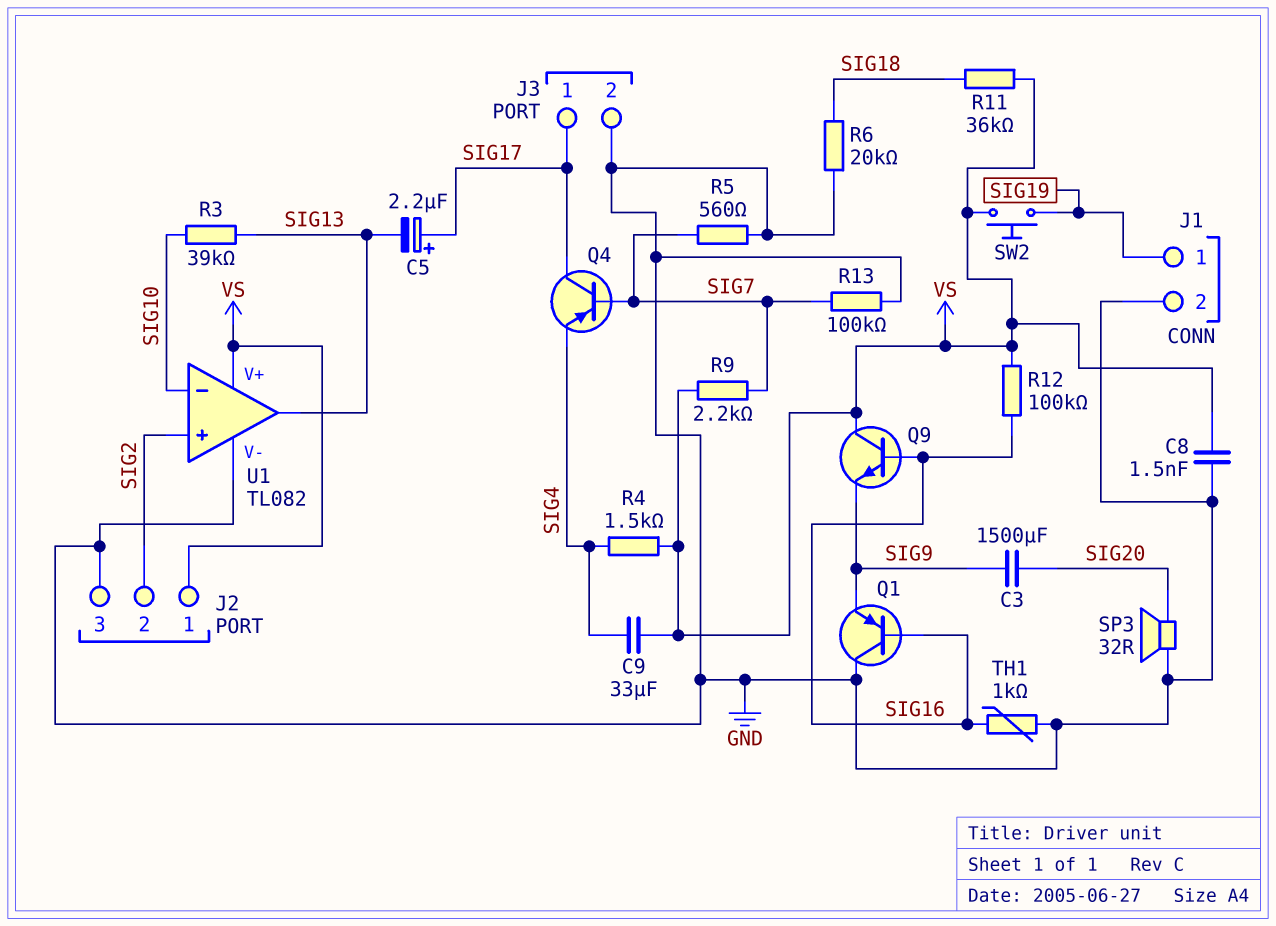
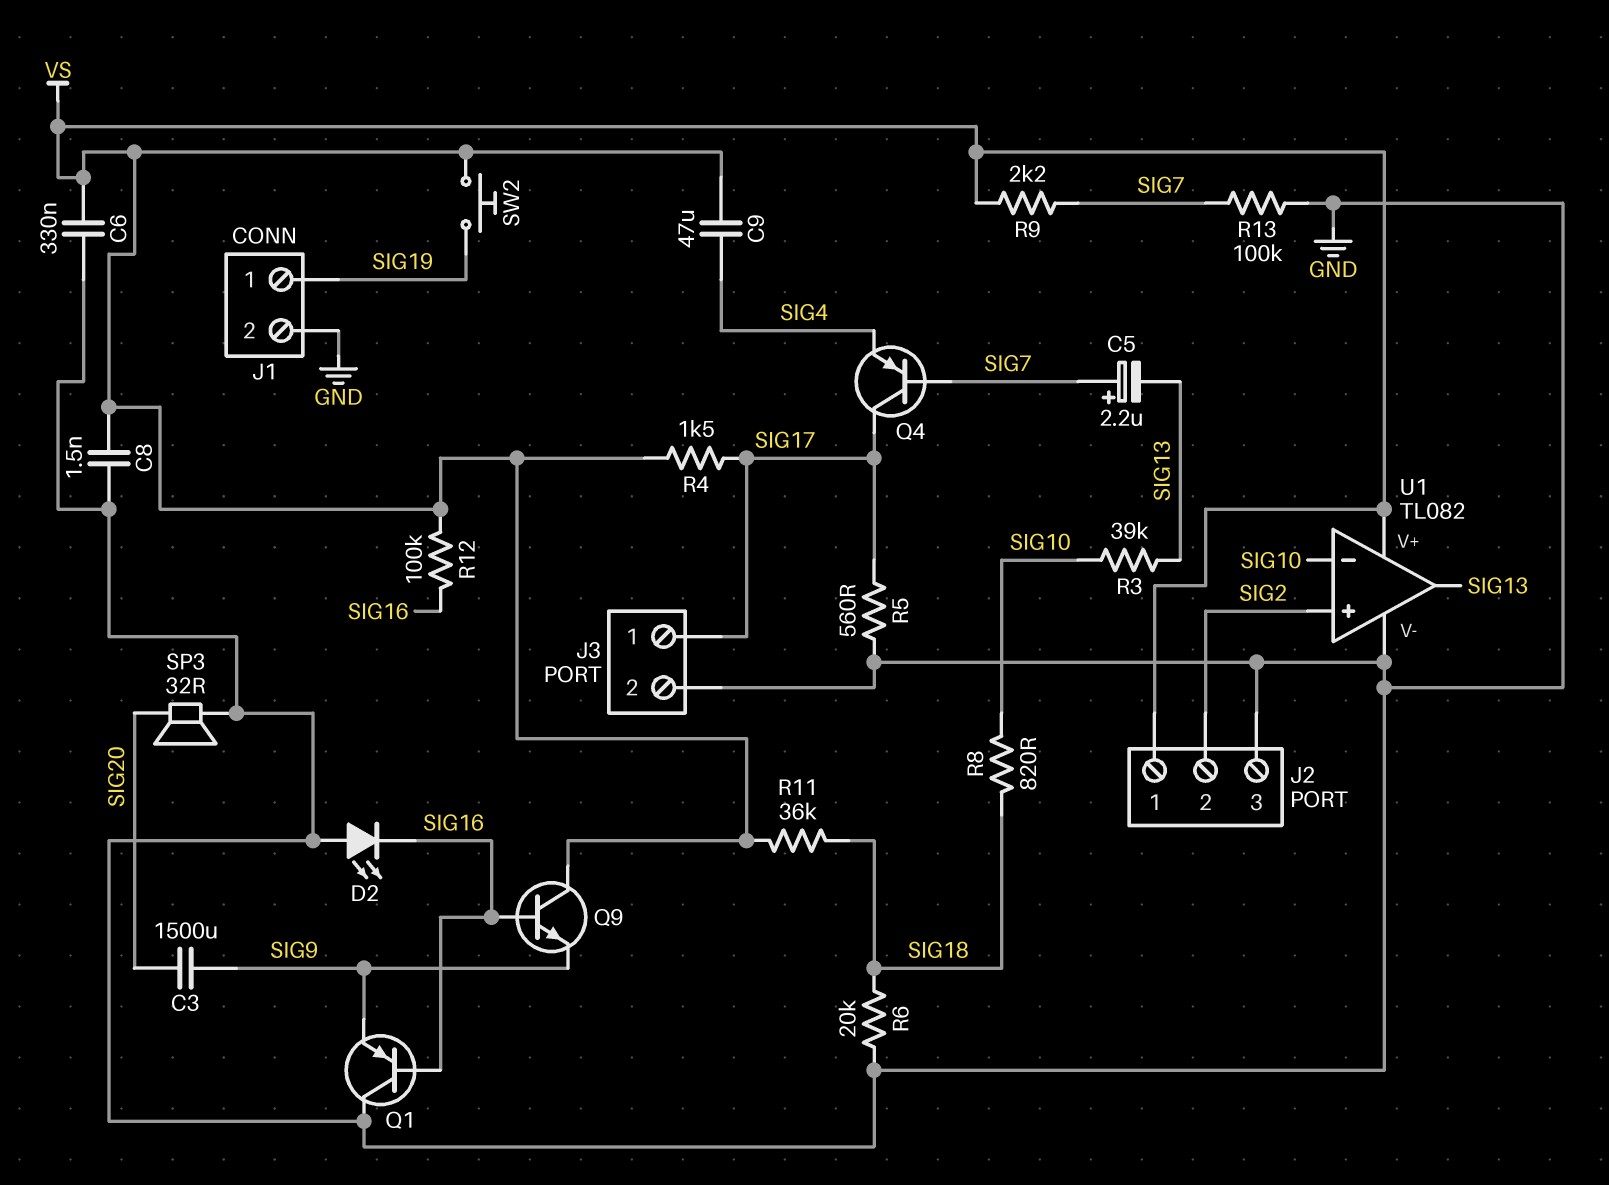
C5: 2.2uF (plus SIG17, minus SIG13) -> 2.2uF (plus SIG7, minus SIG13)
C6: none -> 330nF (GND, VS)
C9: 33uF (SIG4, VS) -> 47uF (SIG4, VS)
D2: none -> LED (A GND, K SIG16)
R4: 1.5k (SIG4, VS) -> 1.5k (SIG17, VS)
R5: 560 (GND, SIG7) -> 560 (GND, SIG17)
R8: none -> 820 (SIG10, SIG18)
TH1: 1k (GND, SIG16) -> none

